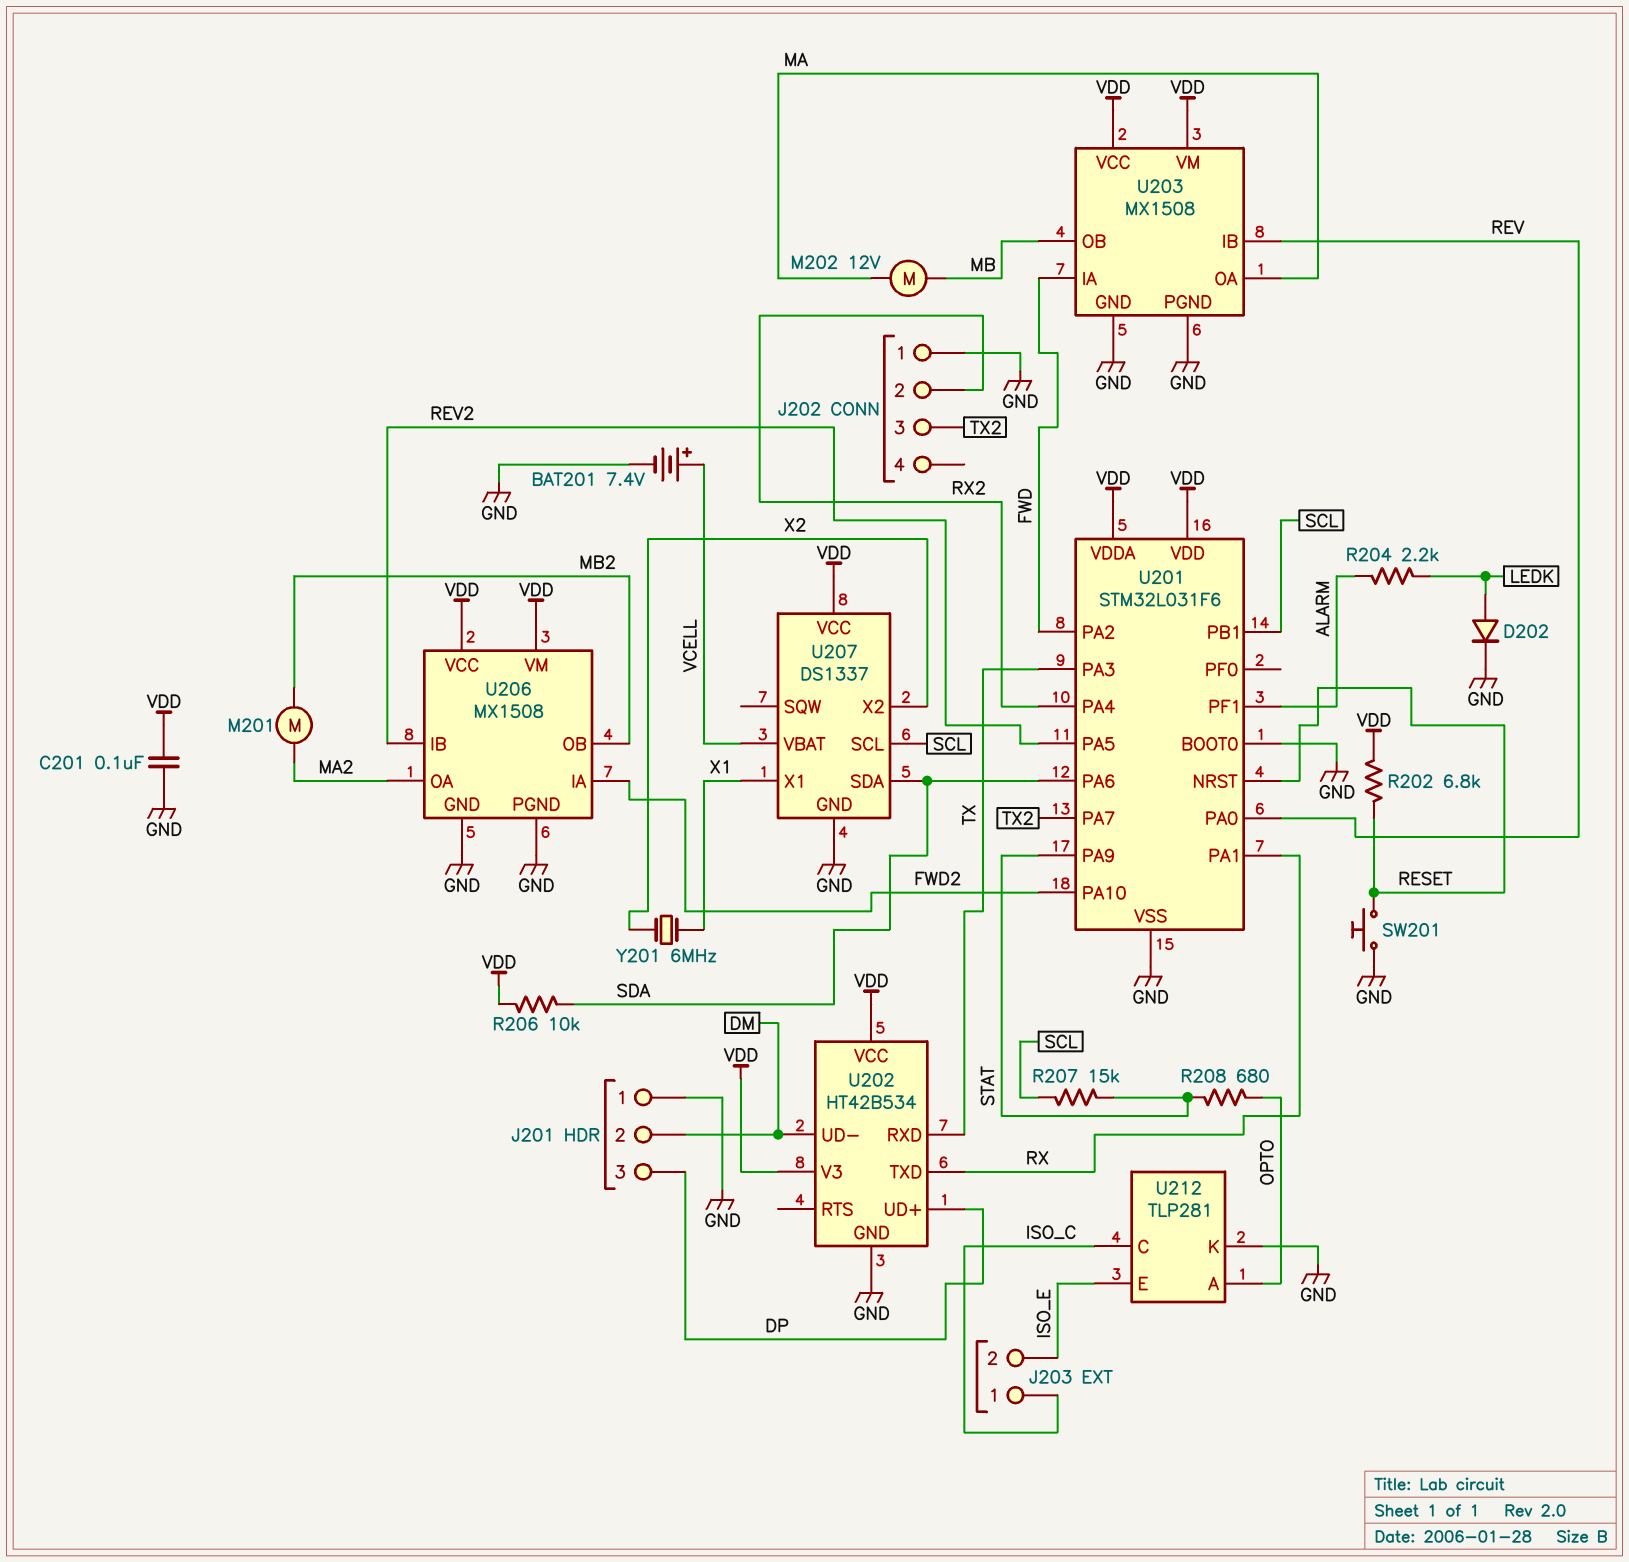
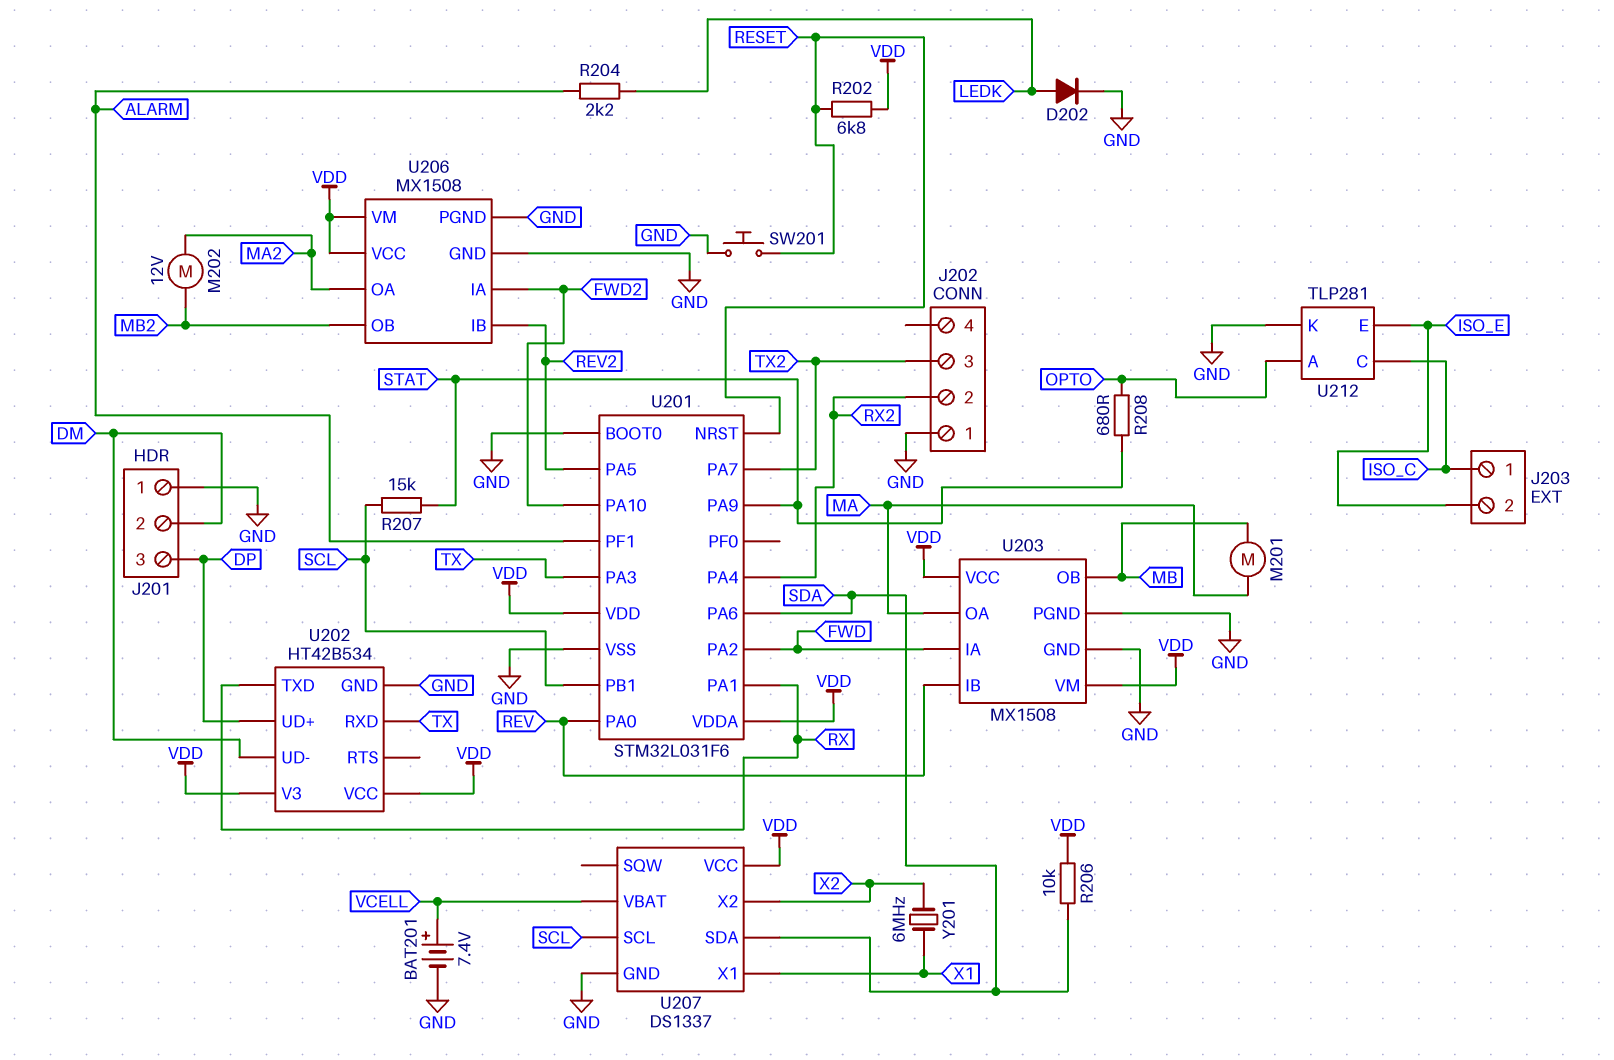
C201: 100nF (GND, VDD) -> none
M201: motor (MA2, MB2) -> motor (MA, MB)
M202: motor 12V (MA, MB) -> motor 12V (MA2, MB2)

